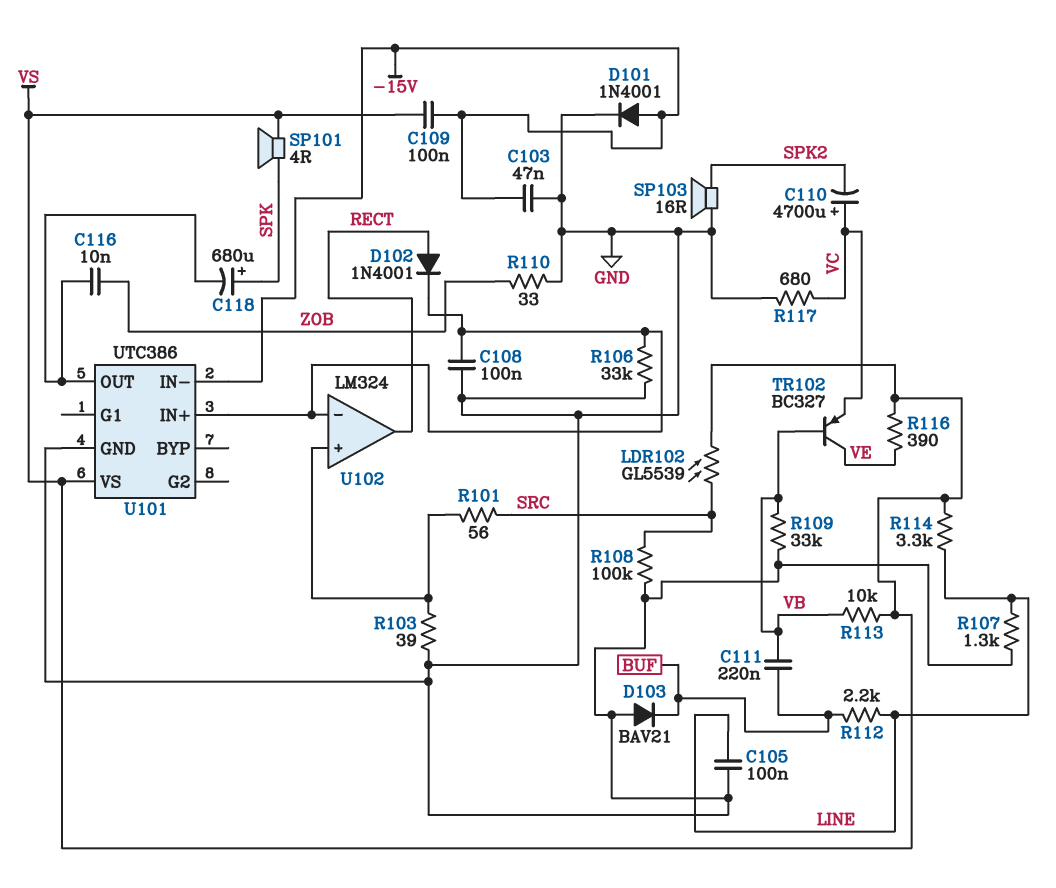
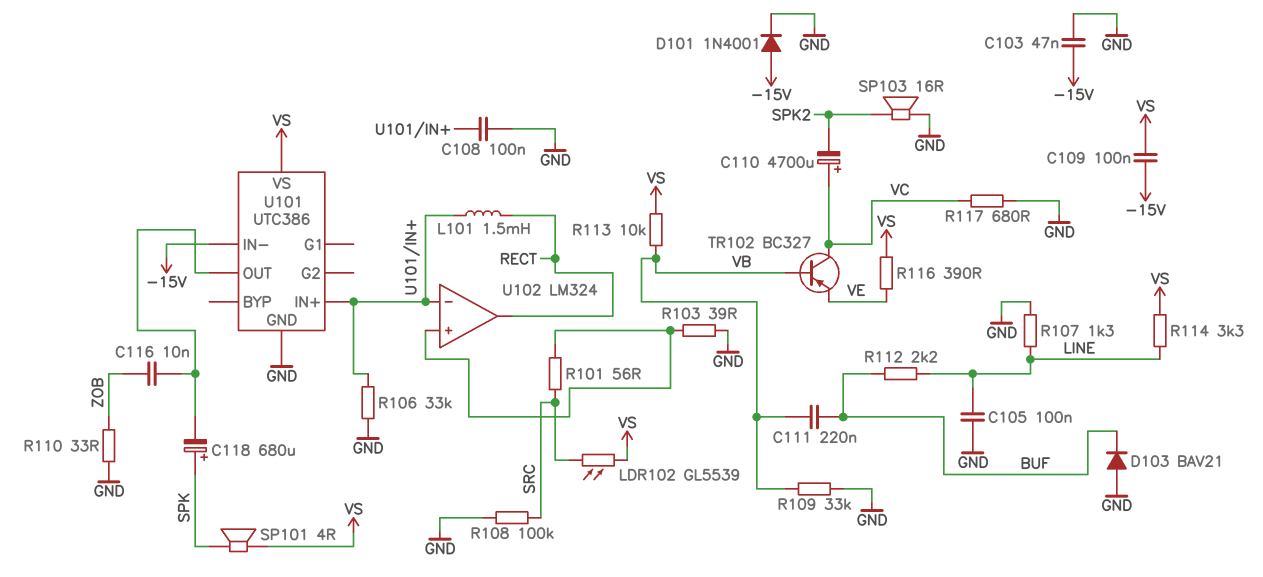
D102: diode 1N4001 (A RECT, K U101/IN+) -> none
L101: none -> 1.5mH (RECT, U101/IN+)
TR102: PNP BC327 (B VB, C VE, E VC) -> PNP BC327 (B VB, C VC, E VE)

